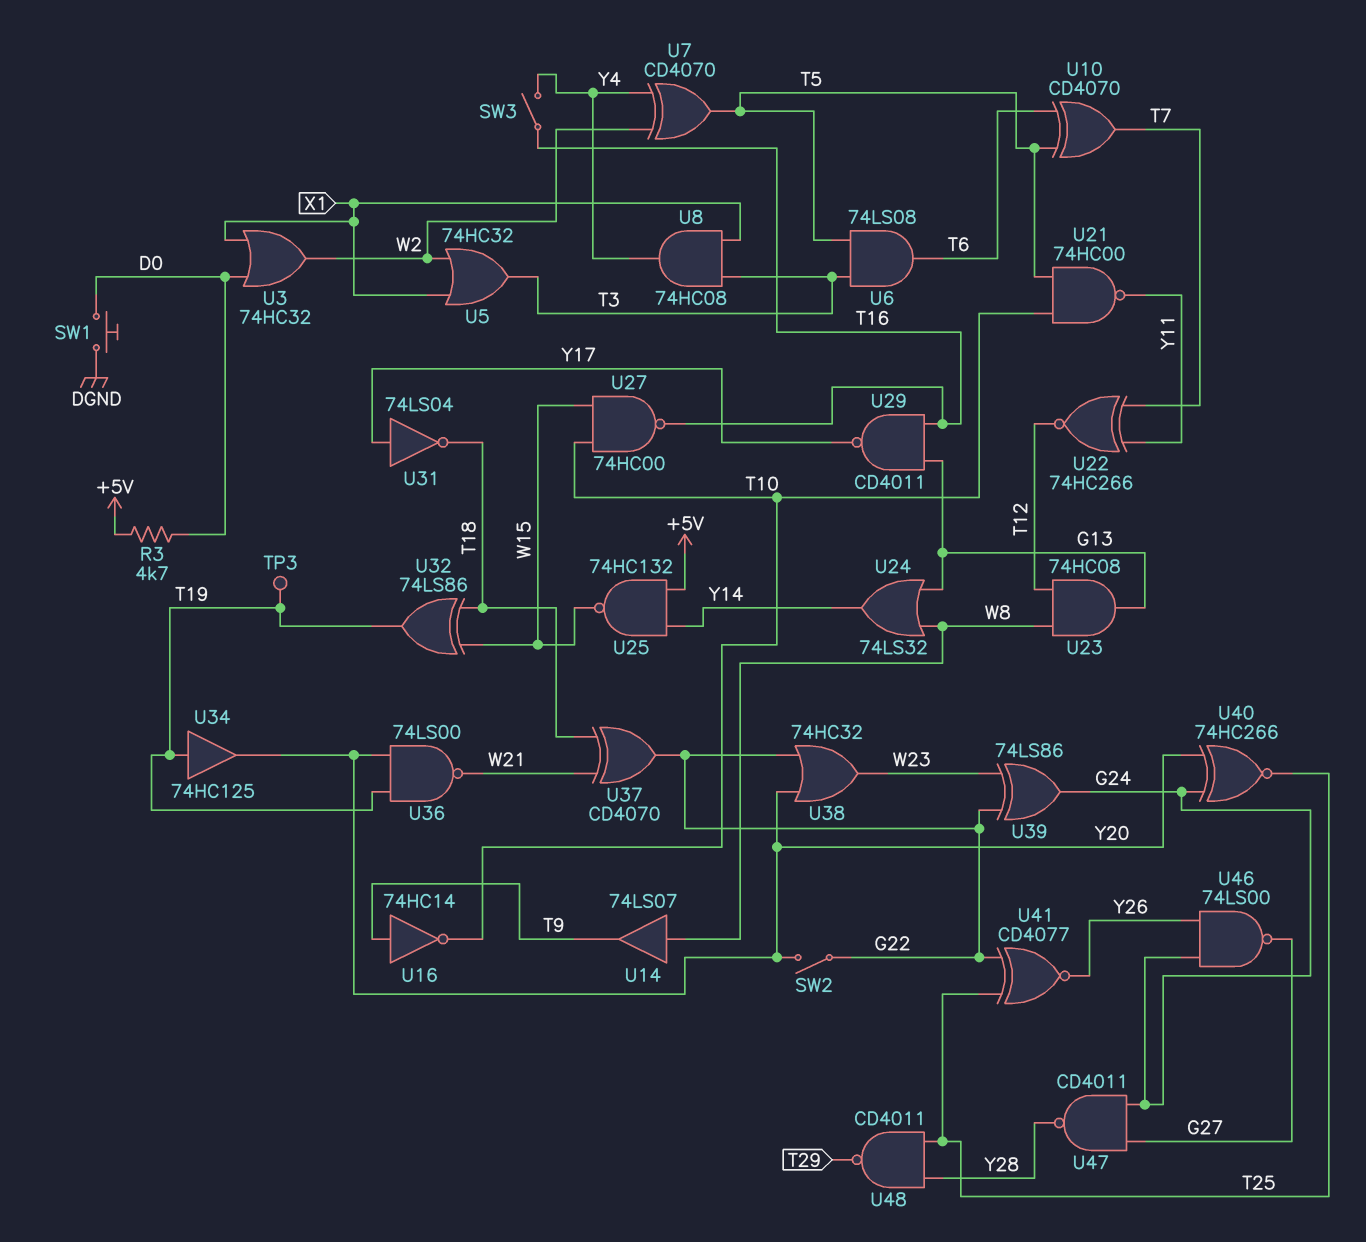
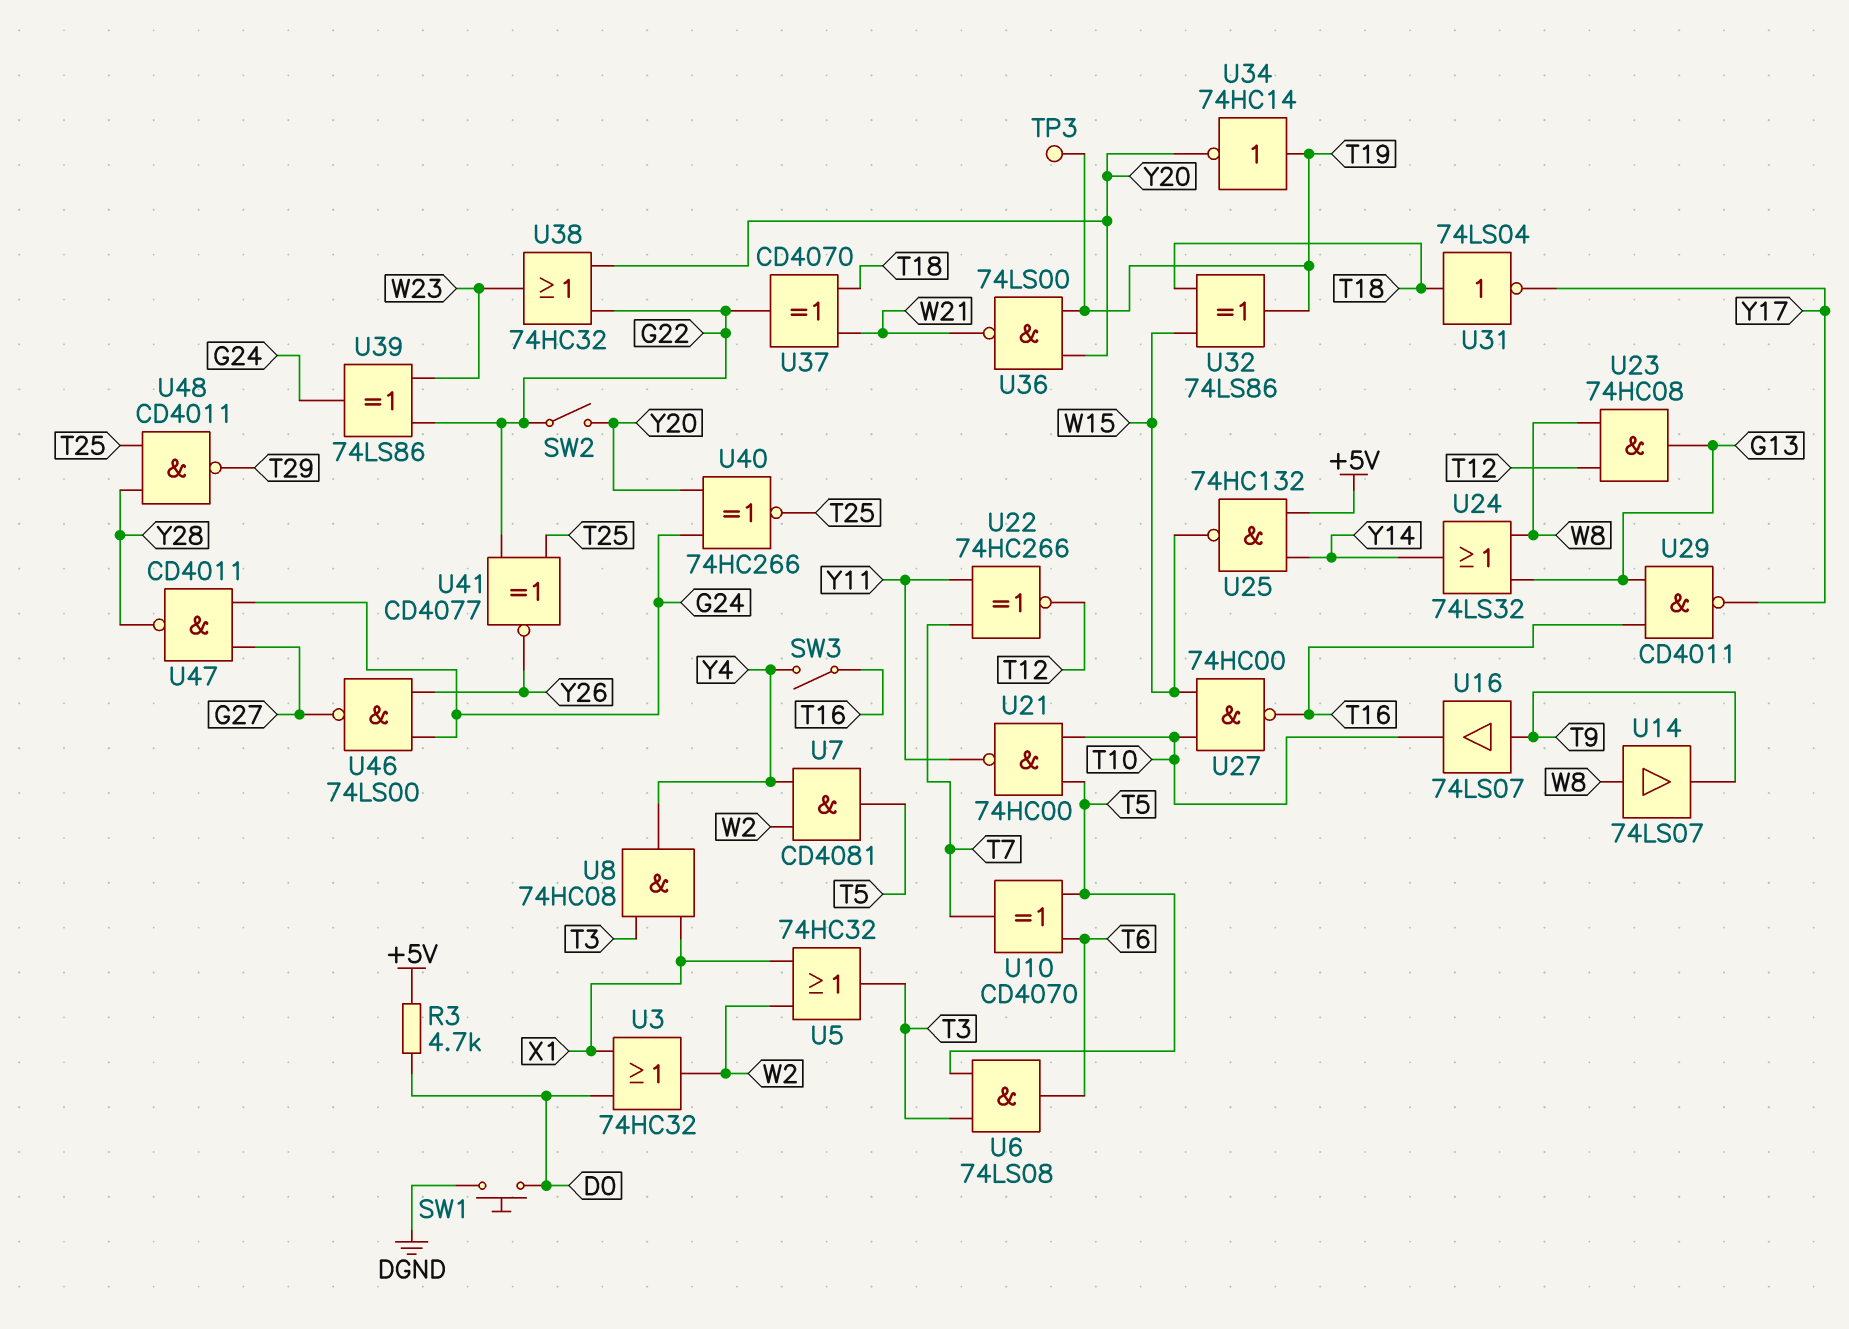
U7: XOR CD4070 (in W2, in Y4, out T5) -> AND CD4081 (in W2, in Y4, out T5)
U16: NOT 74HC14 (in T9, out T10) -> buffer 74LS07 (in T9, out T10)
U31: NOT 74LS04 (in Y17, out T18) -> NOT 74LS04 (in T18, out Y17)
U34: buffer 74HC125 (in T19, out Y20) -> NOT 74HC14 (in T19, out Y20)

